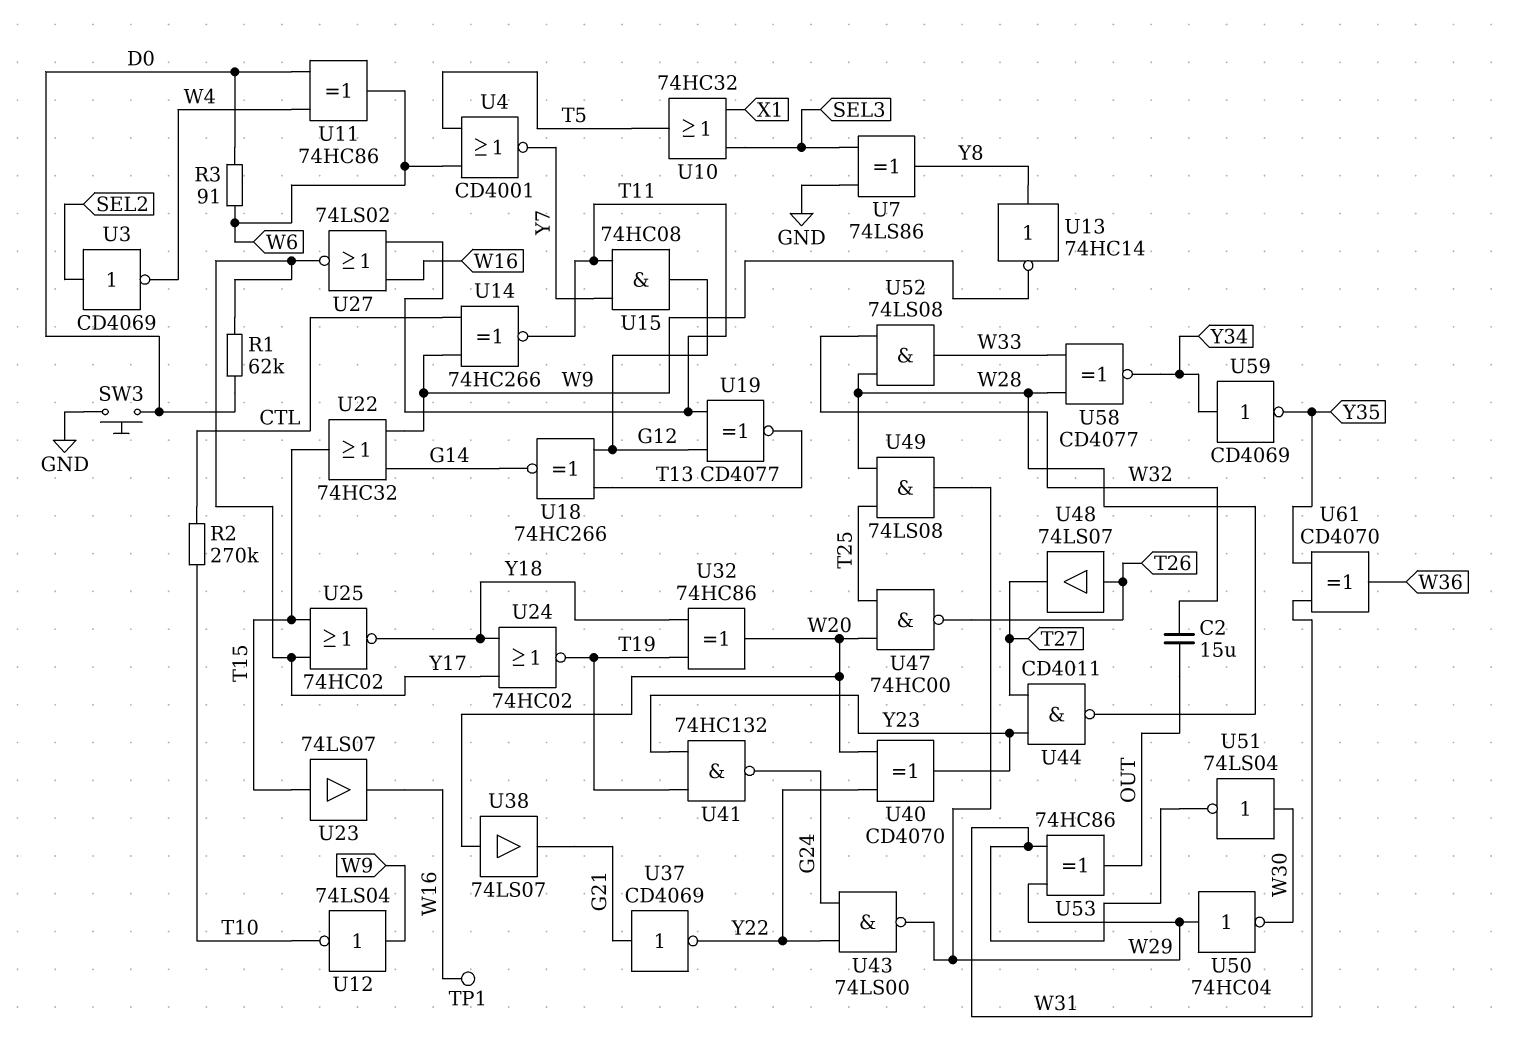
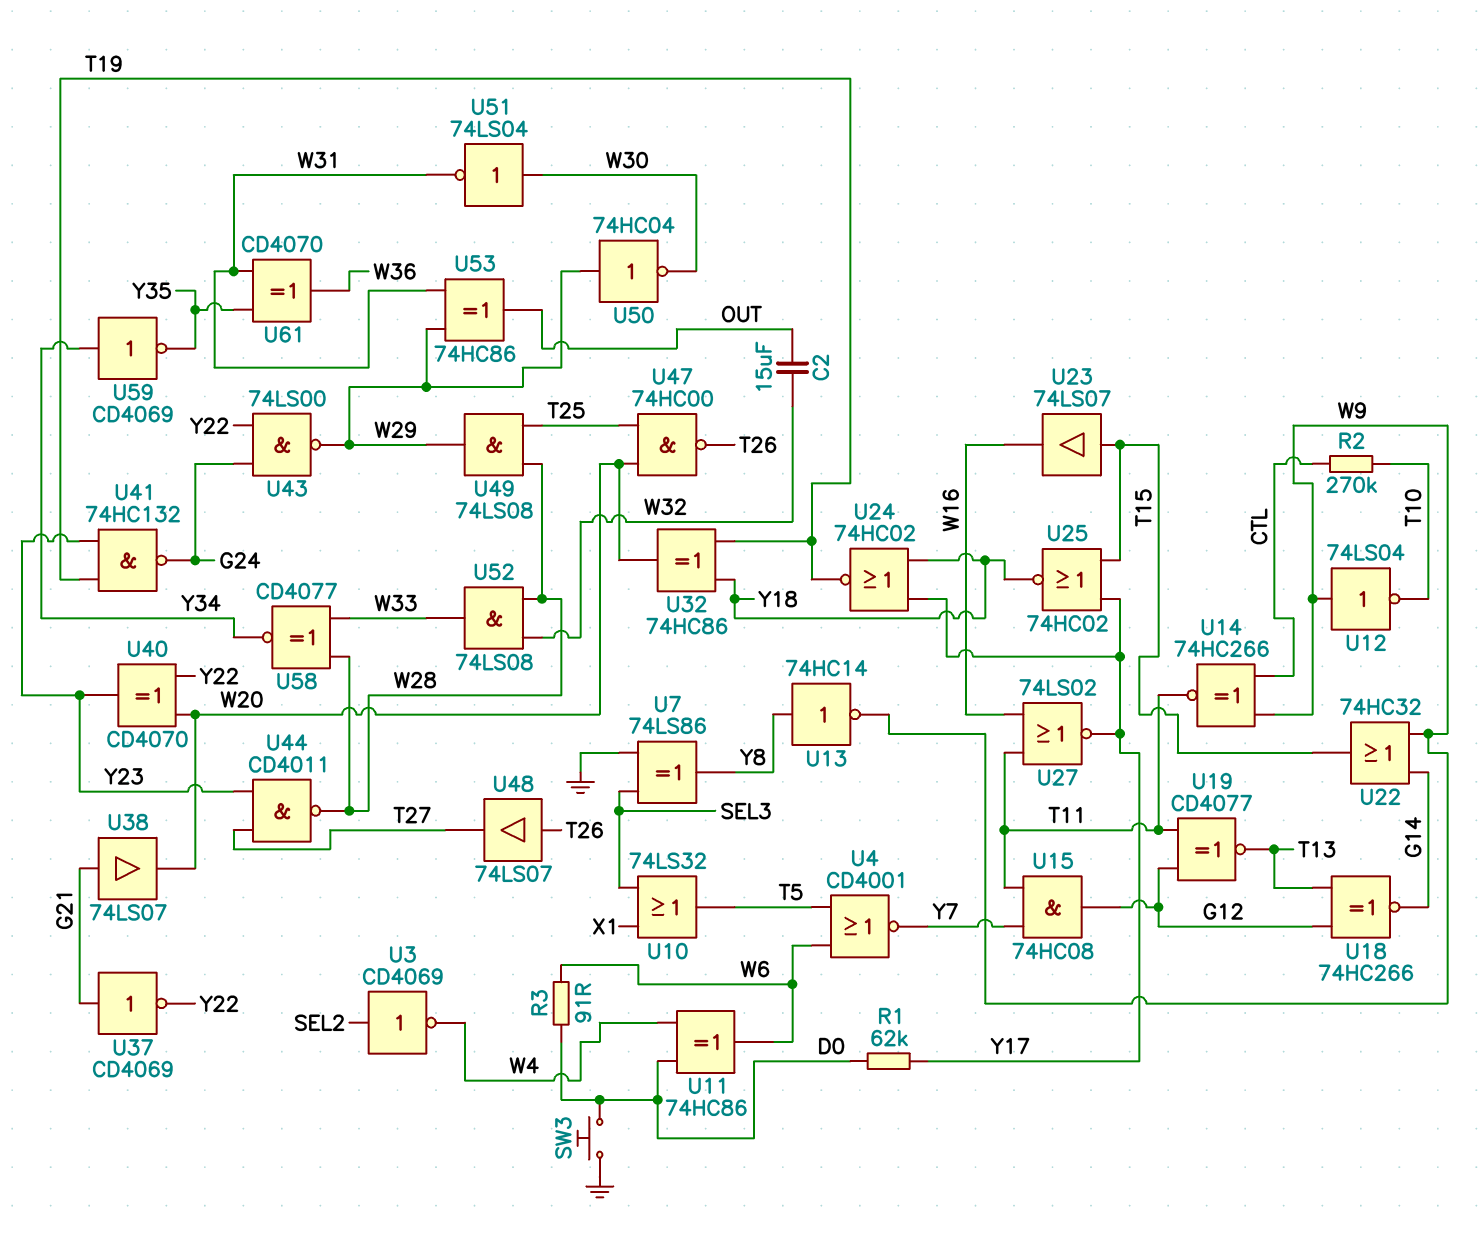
TP1: test point (W16) -> none
U10: OR 74HC32 (in SEL3, in X1, out T5) -> OR 74LS32 (in SEL3, in X1, out T5)
U38: buffer 74LS07 (in W20, out G21) -> buffer 74LS07 (in G21, out W20)

